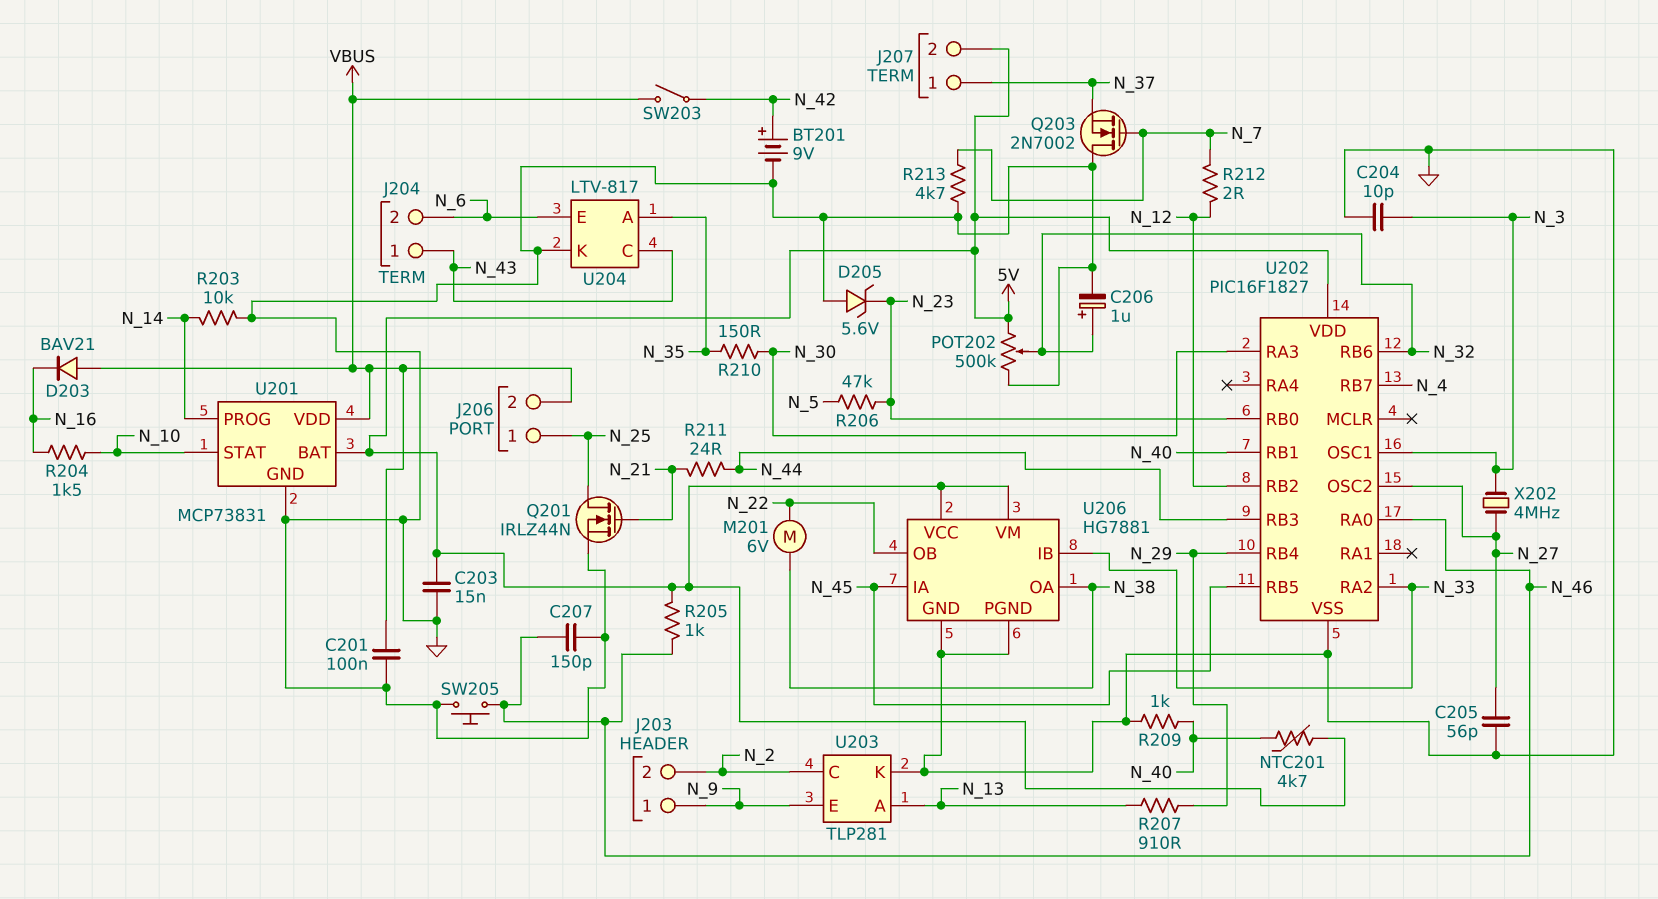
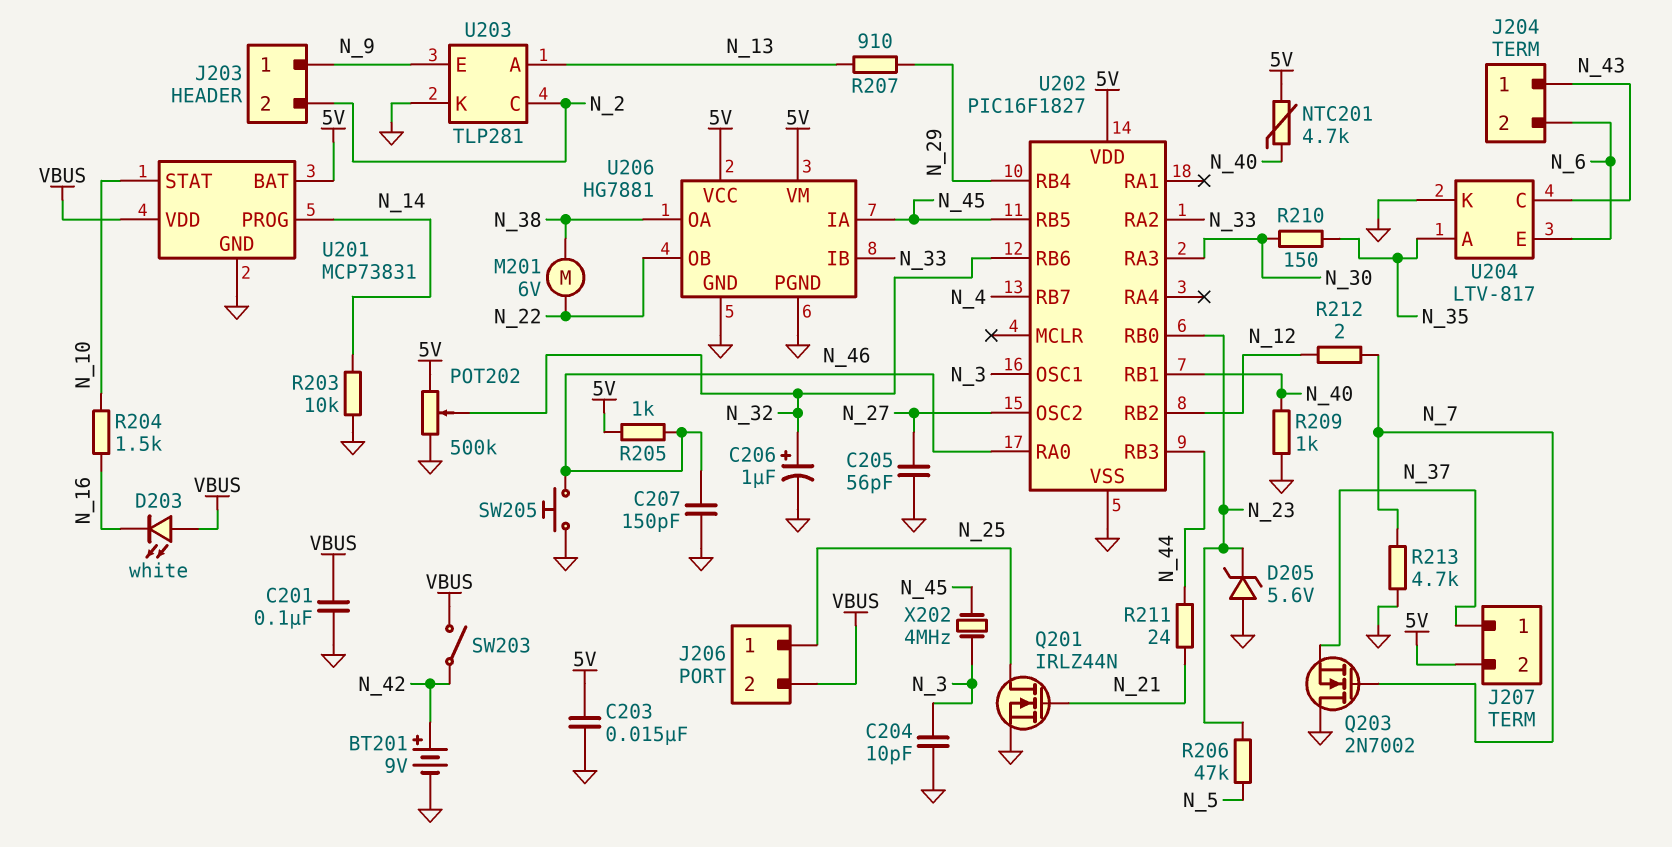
D203: diode BAV21 (A VBUS, K N_16) -> LED white (A VBUS, K N_16)
X202: 4MHz (N_3, N_27) -> 4MHz (N_3, N_45)

